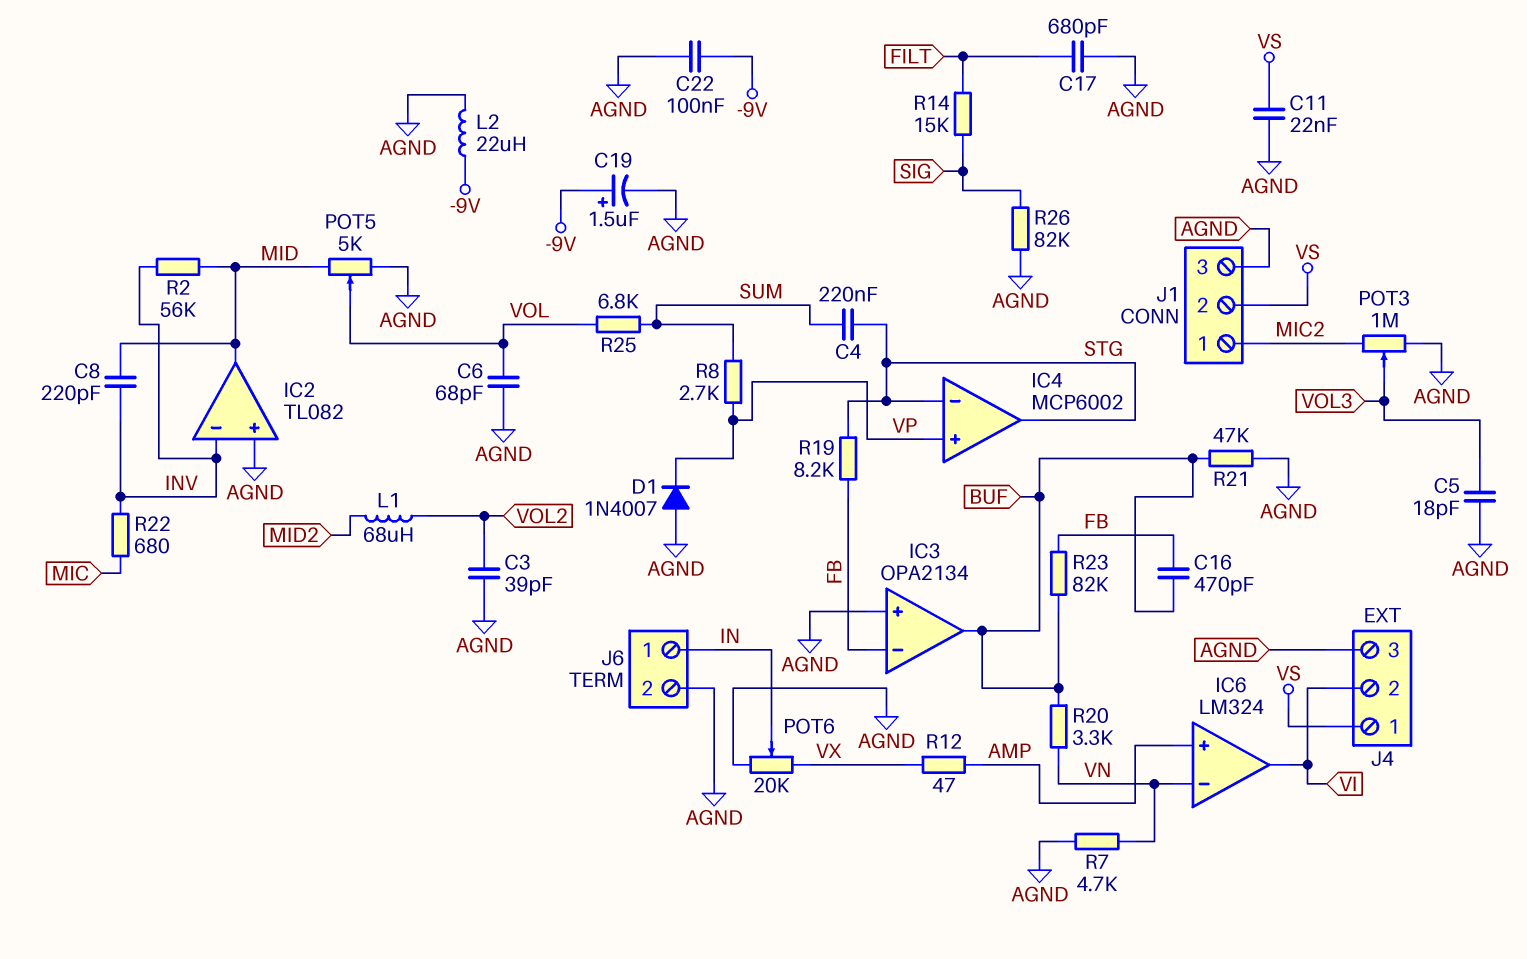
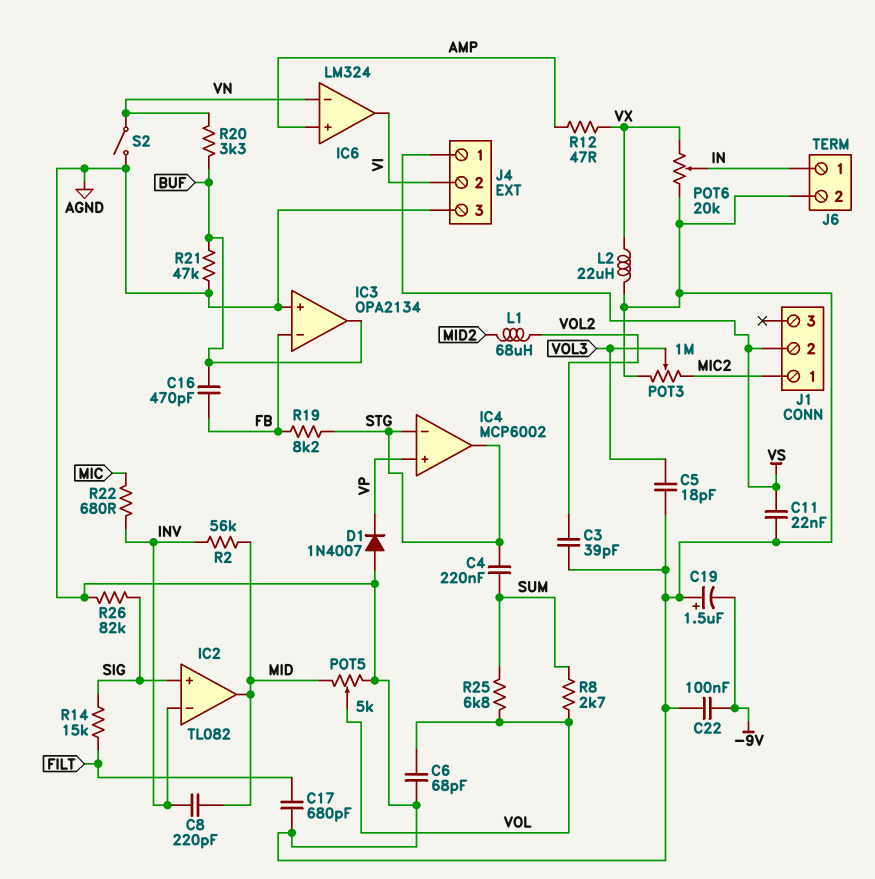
C19: 1.5uF (plus -9V, minus AGND) -> 1.5uF (plus AGND, minus -9V)
IC2 pin in+: AGND -> SIG
J1 pin 3: AGND -> none
L2: 22uH (-9V, AGND) -> 22uH (AGND, VX)
R7: 4.7k (AGND, VN) -> none
R8: 2.7k (SUM, VP) -> 2.7k (SUM, VOL)
R23: 82k (BUF, FB) -> none
S2: none -> switch (AGND, VN)

